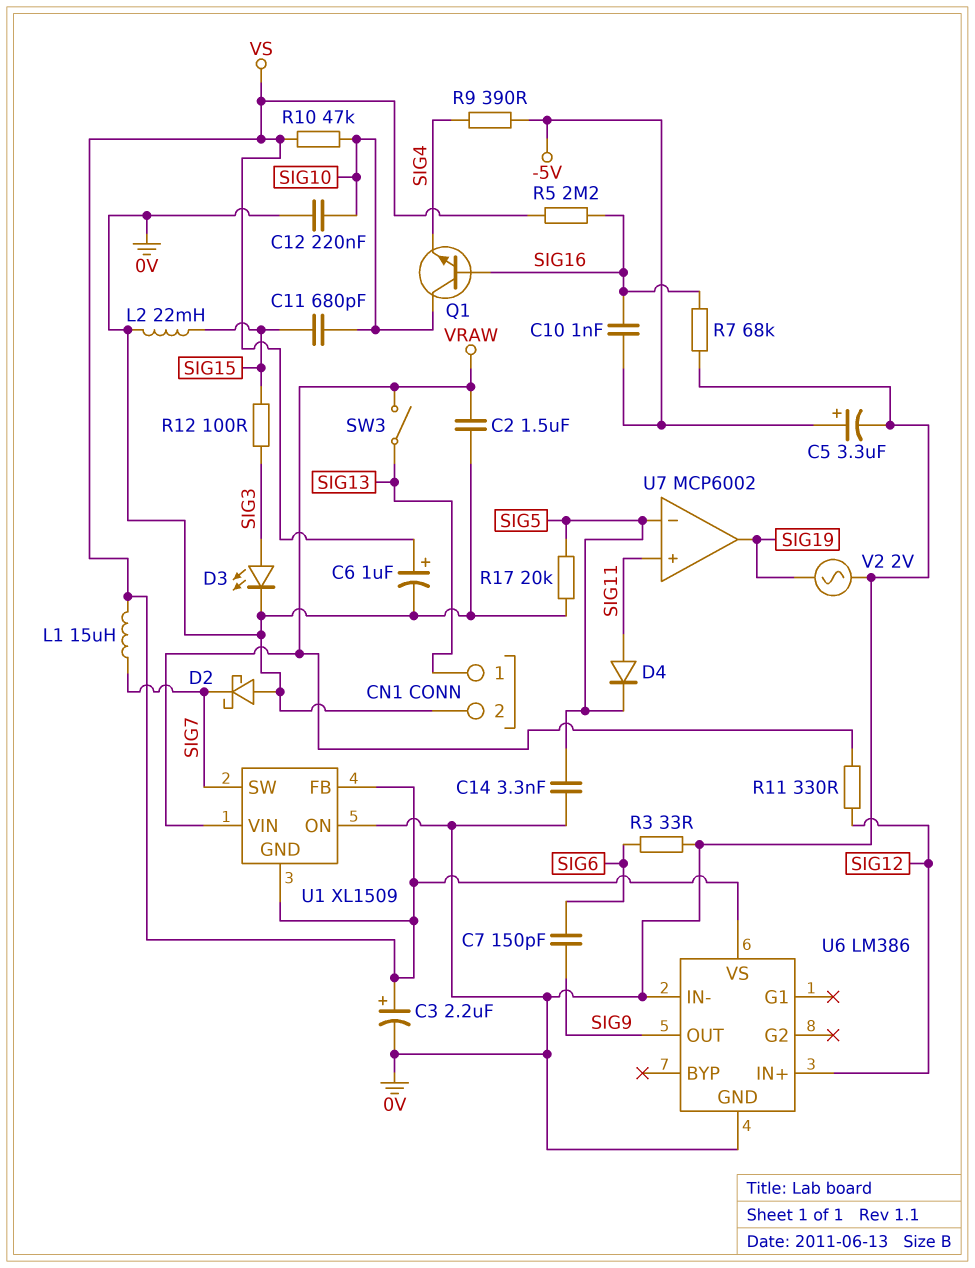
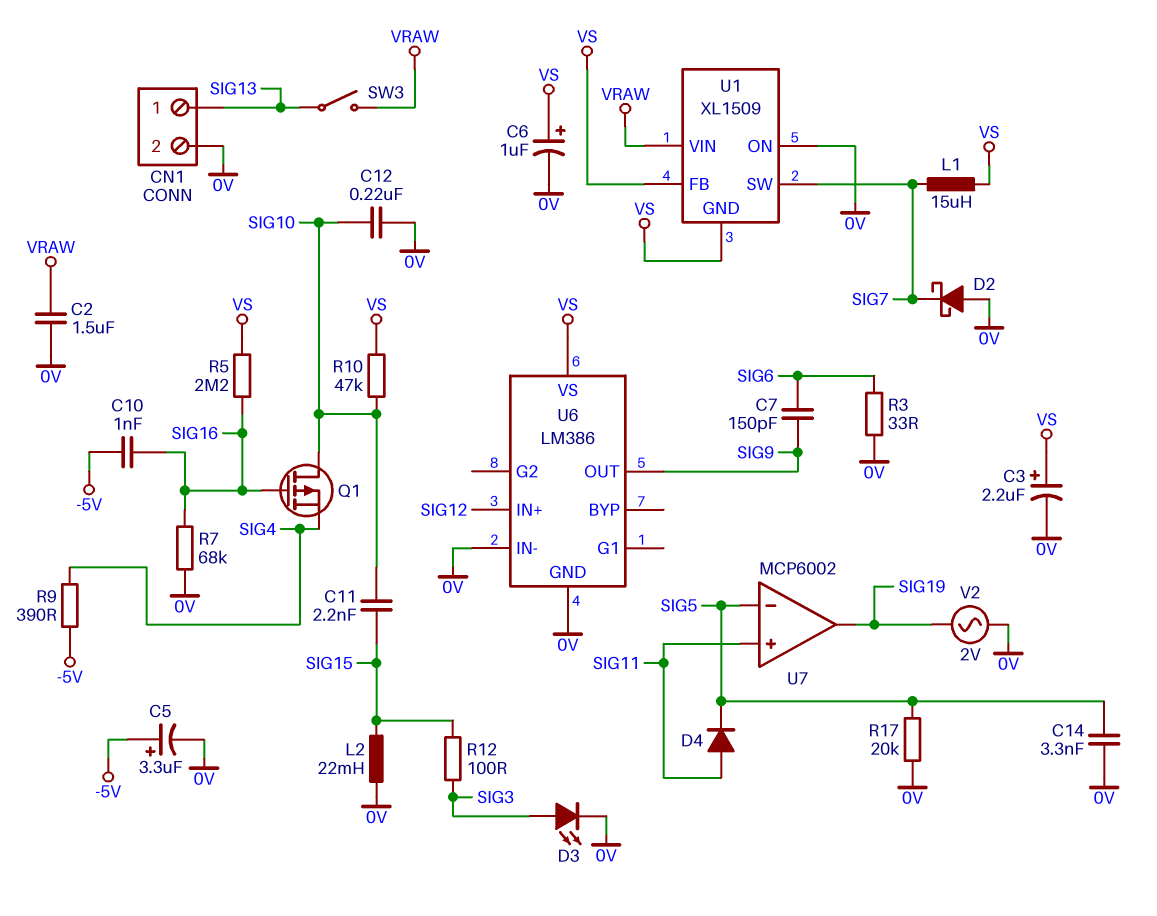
C11: 680pF (SIG10, SIG15) -> 2.2nF (SIG10, SIG15)
Q1: NPN (B SIG16, C SIG10, E SIG4) -> PMOS (G SIG16, D SIG10, S SIG4)
R11: 330 (SIG12, VRAW) -> none

